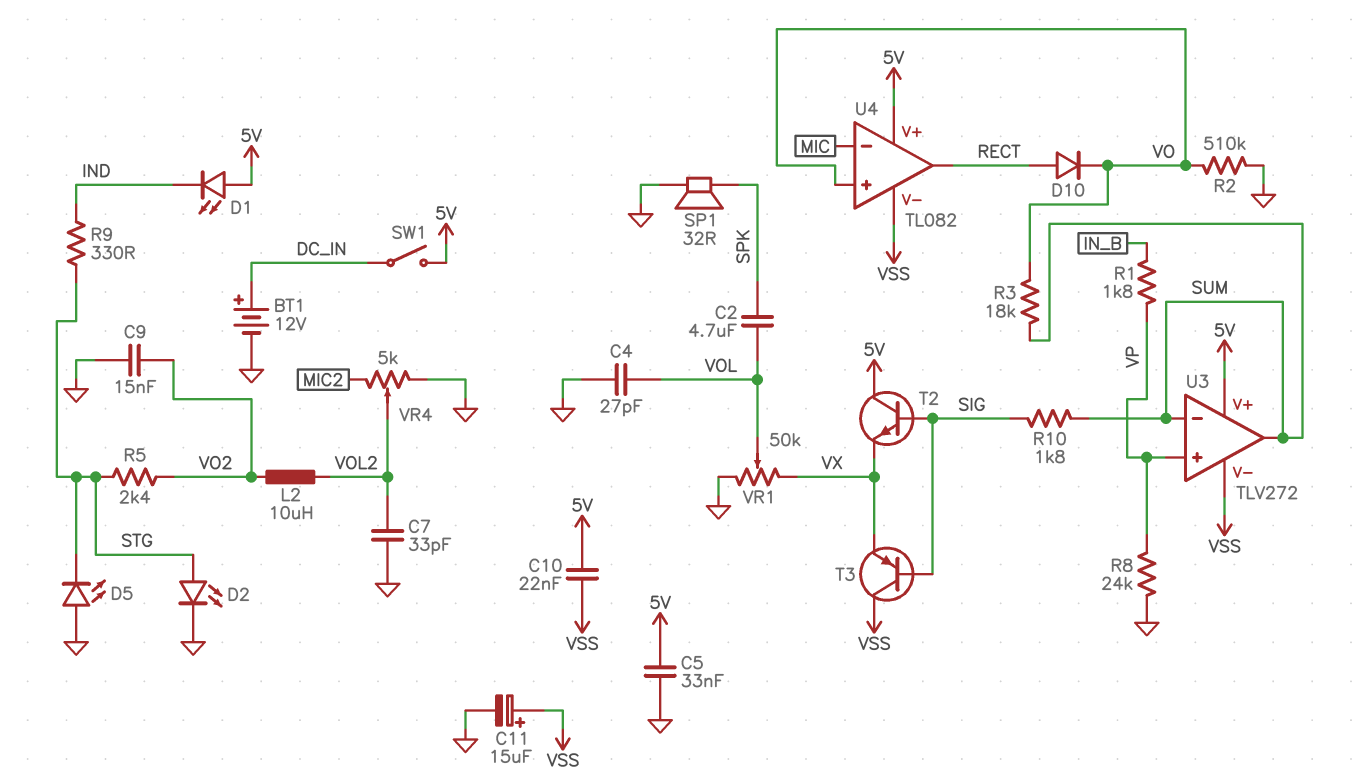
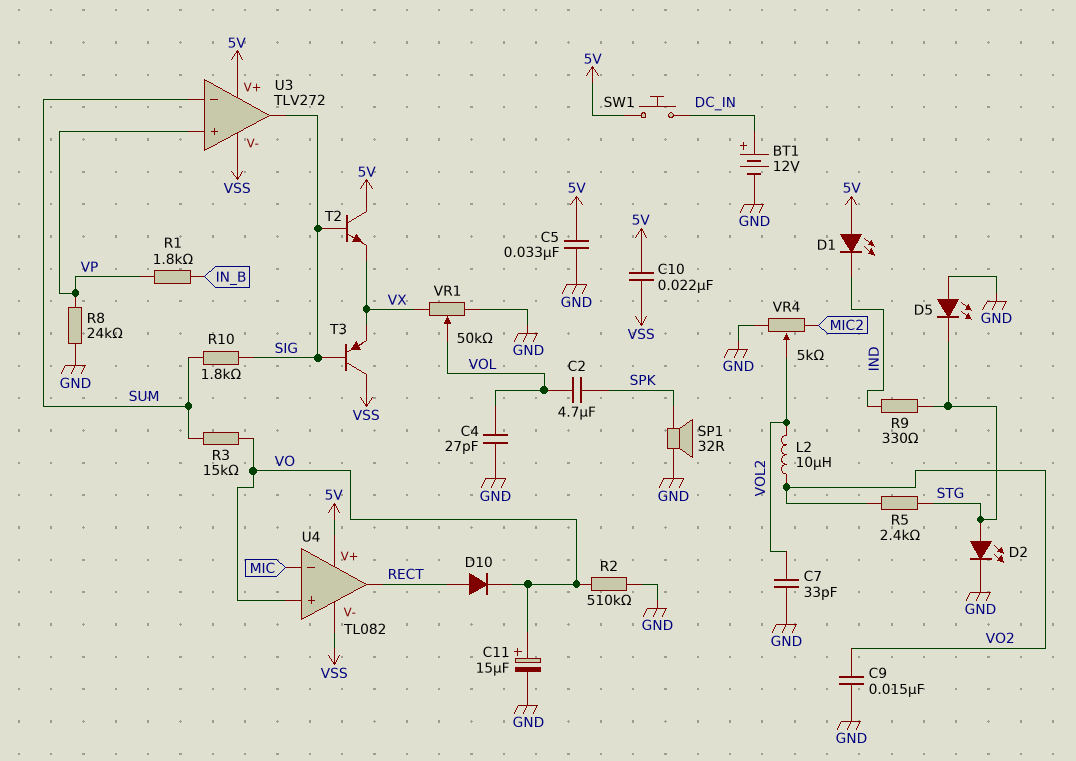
C11: 15uF (plus VSS, minus GND) -> 15uF (plus VO, minus GND)
R3: 18k (SUM, VO) -> 15k (SUM, VO)
SW1: switch (5V, DC_IN) -> button (5V, DC_IN)
U3 pin out: SUM -> SIG

